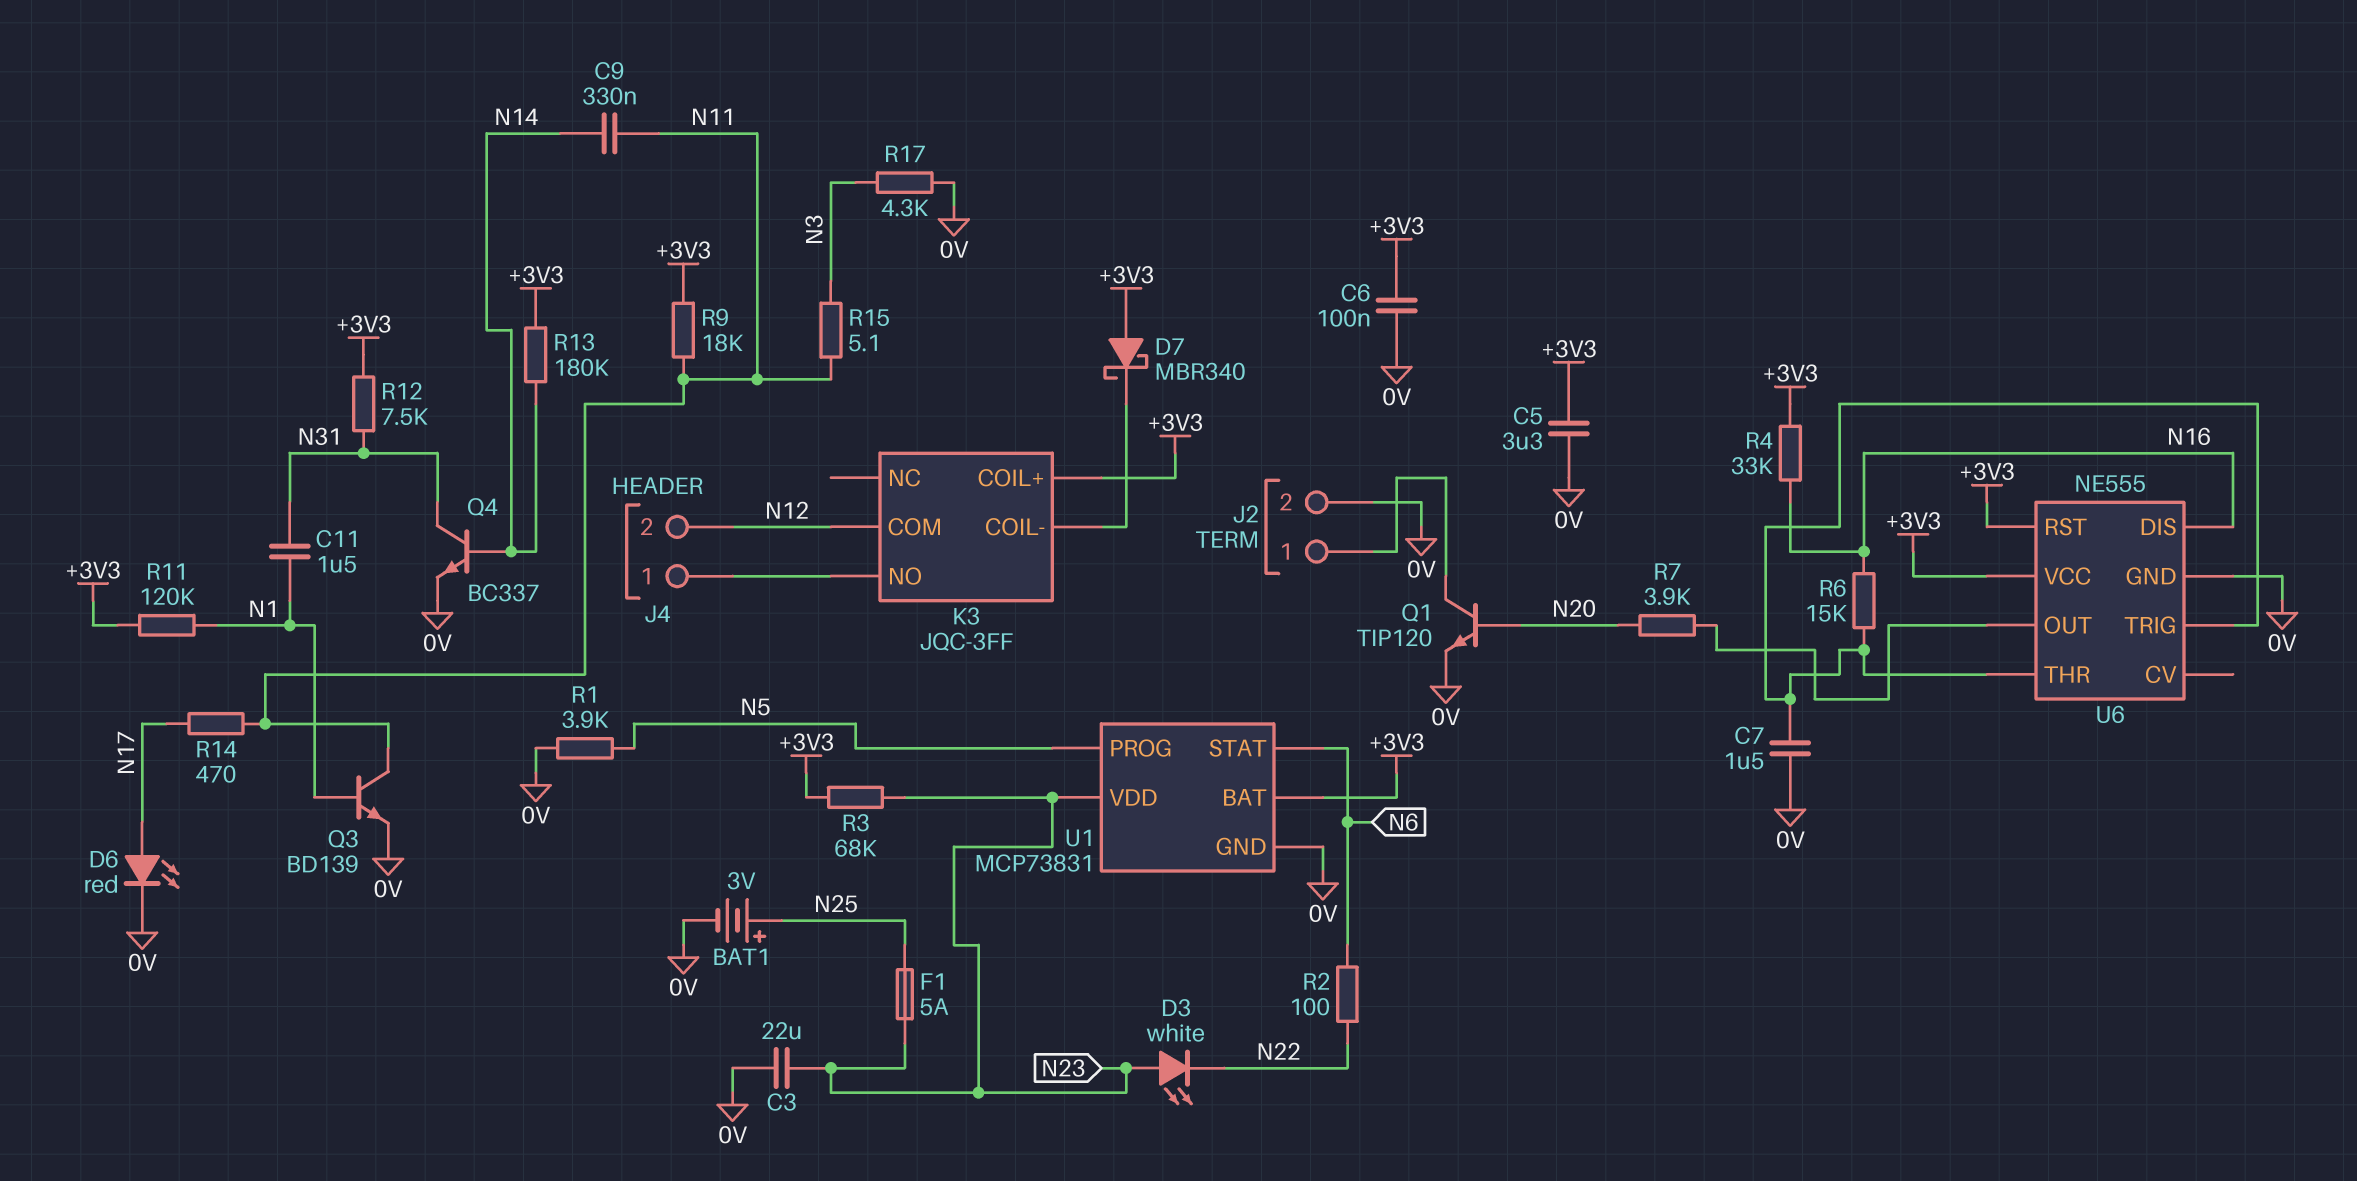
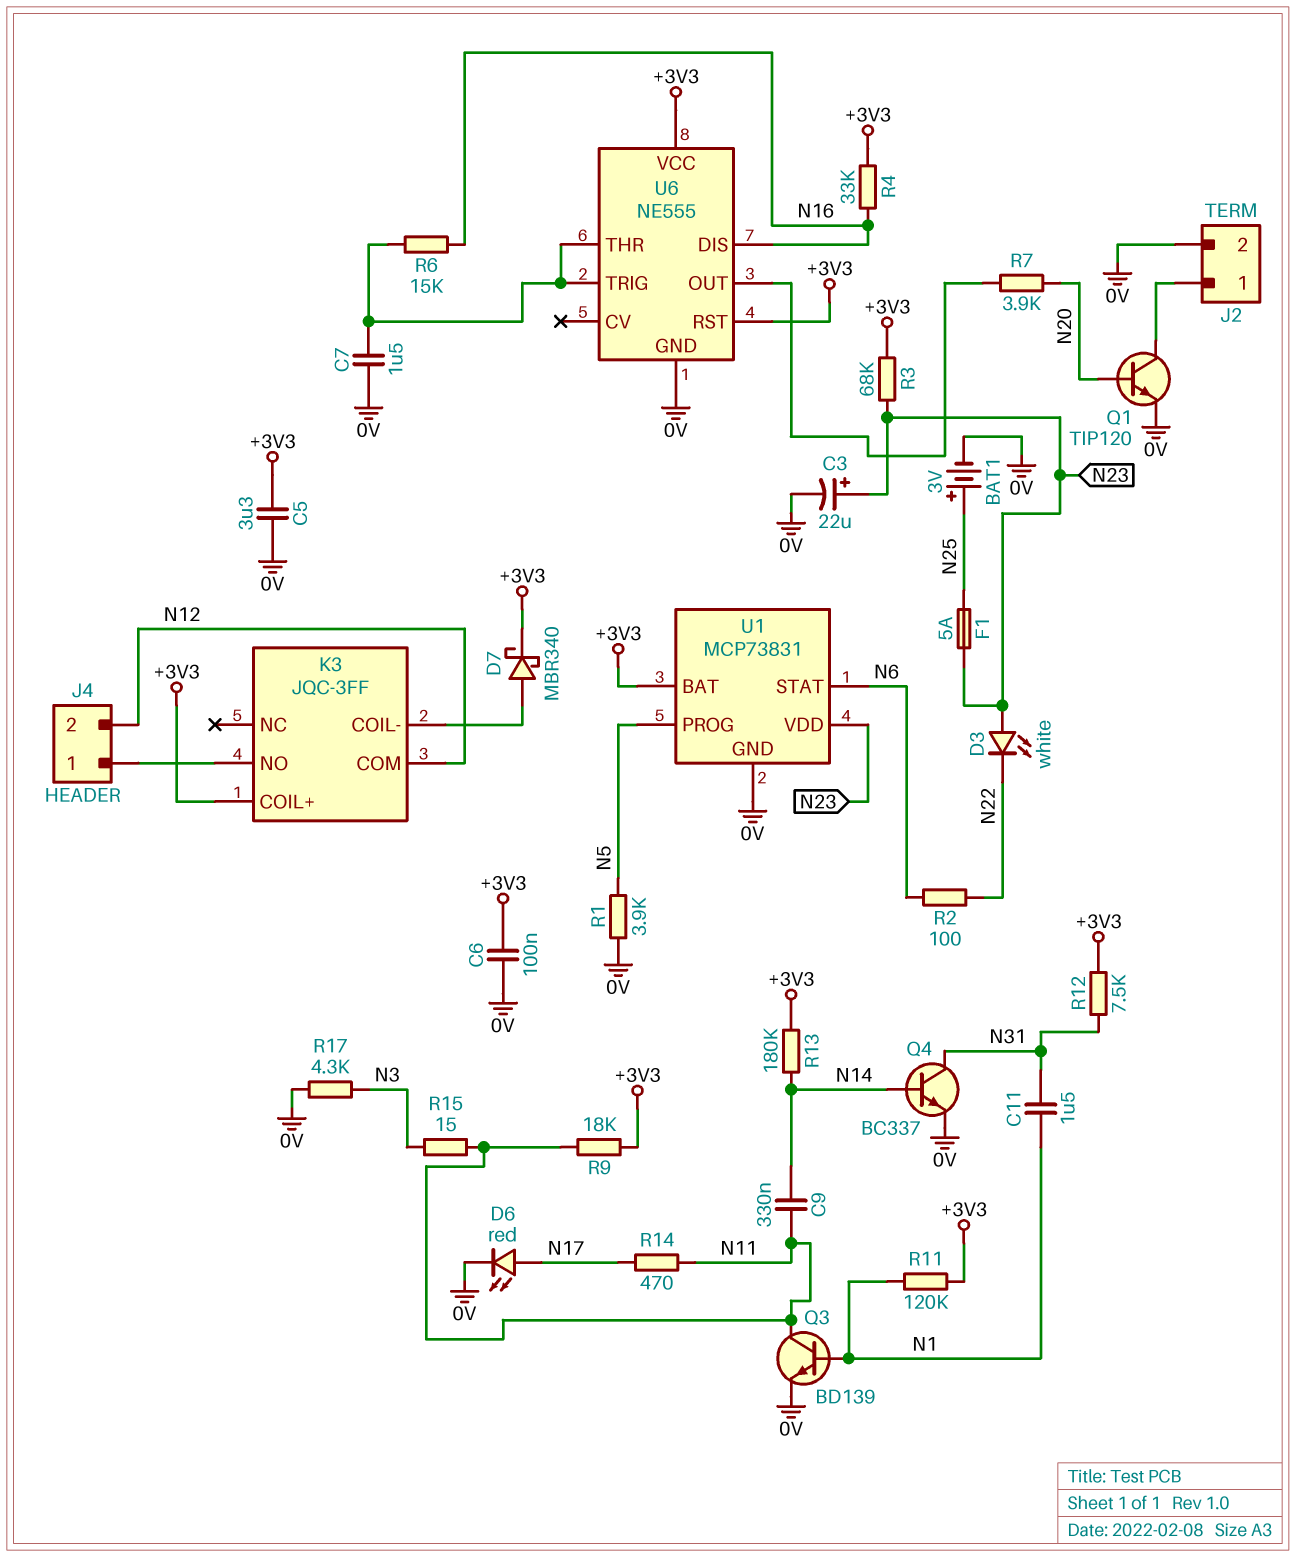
C3: 22uF (0V, N23) -> 22uF (plus N23, minus 0V)
D7: schottky MBR340 (A +3V3, K K3/COIL-) -> schottky MBR340 (A K3/COIL-, K +3V3)
R15: 5.1 (N3, N11) -> 15 (N3, N11)

